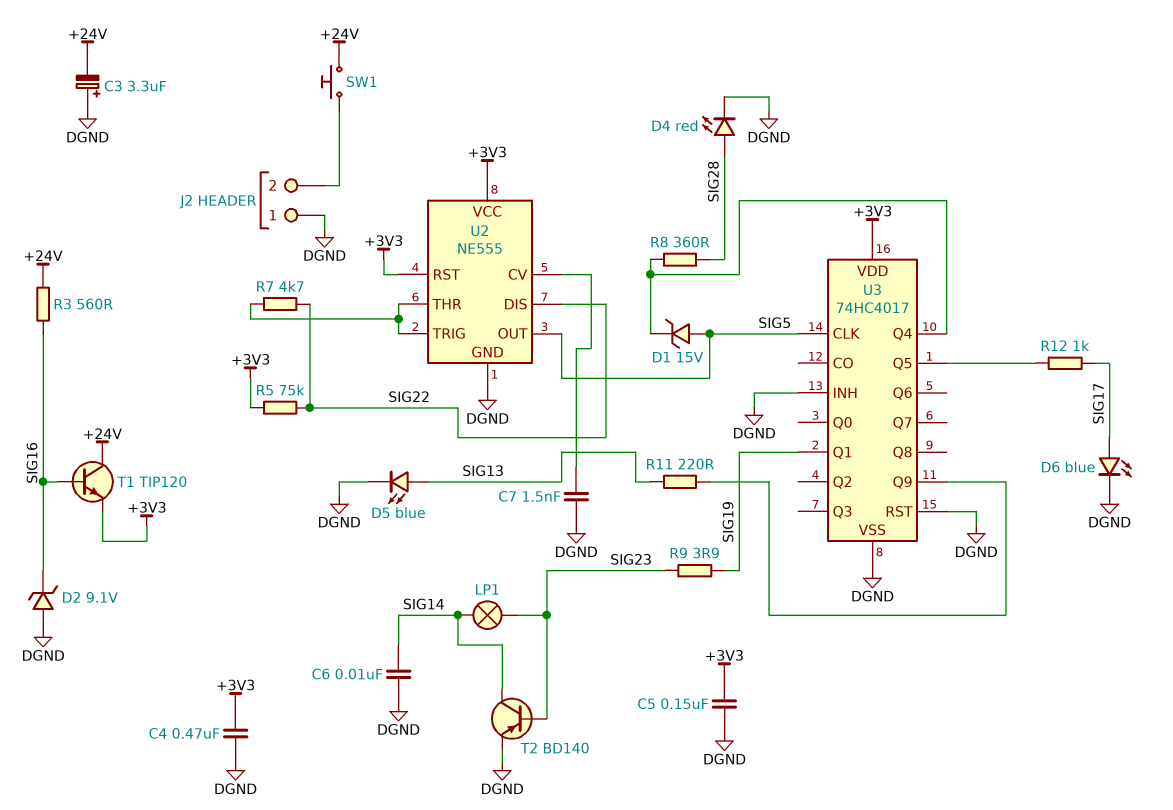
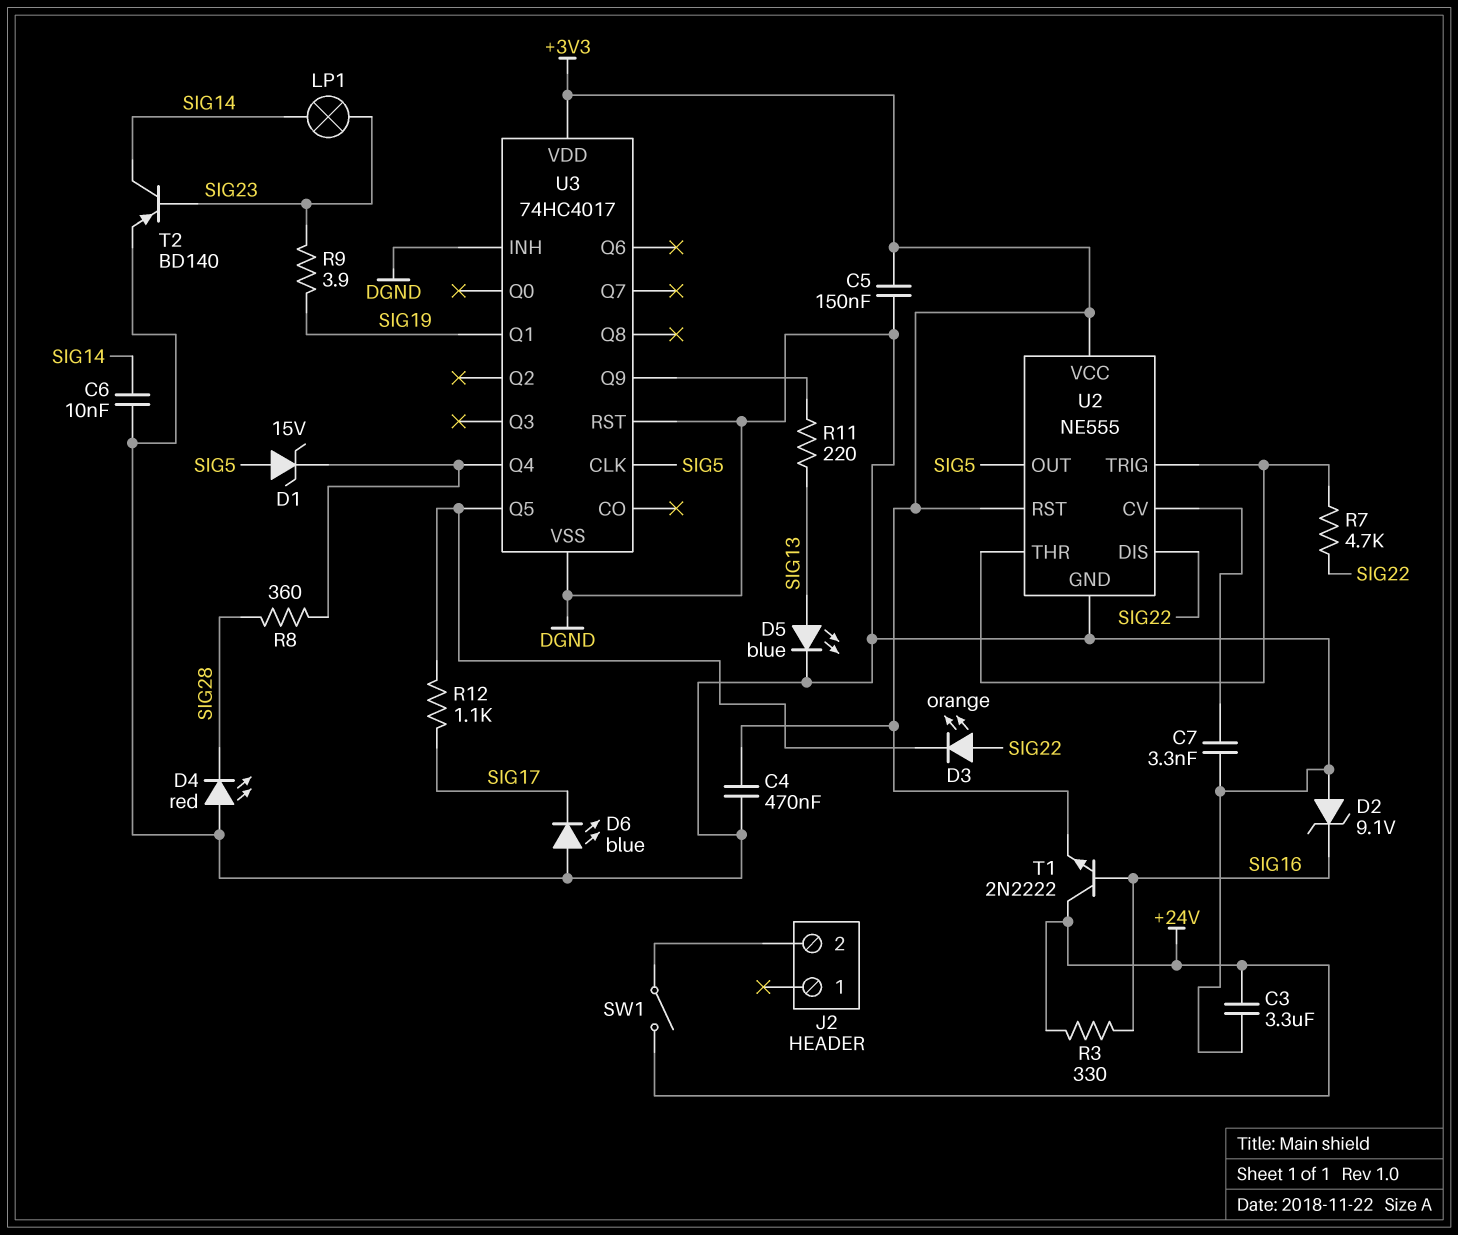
C3: 3.3uF (plus DGND, minus +24V) -> 3.3uF (+24V, DGND)
C7: 1.5nF (DGND, U2/CV) -> 3.3nF (DGND, U2/CV)
D3: none -> LED orange (A SIG22, K U3/Q5)
D4: LED red (A SIG28, K DGND) -> LED red (A DGND, K SIG28)
D6: LED blue (A SIG17, K DGND) -> LED blue (A DGND, K SIG17)
J2 pin 1: DGND -> none
R3: 560 (+24V, SIG16) -> 330 (+24V, SIG16)
R5: 75k (+3V3, SIG22) -> none
R12: 1k (SIG17, U3/Q5) -> 1.1k (SIG17, U3/Q5)
SW1: button (+24V, J2/2) -> switch (+24V, J2/2)
T1: NPN TIP120 (B SIG16, C +24V, E +3V3) -> NPN 2N2222 (B SIG16, C +24V, E +3V3)

